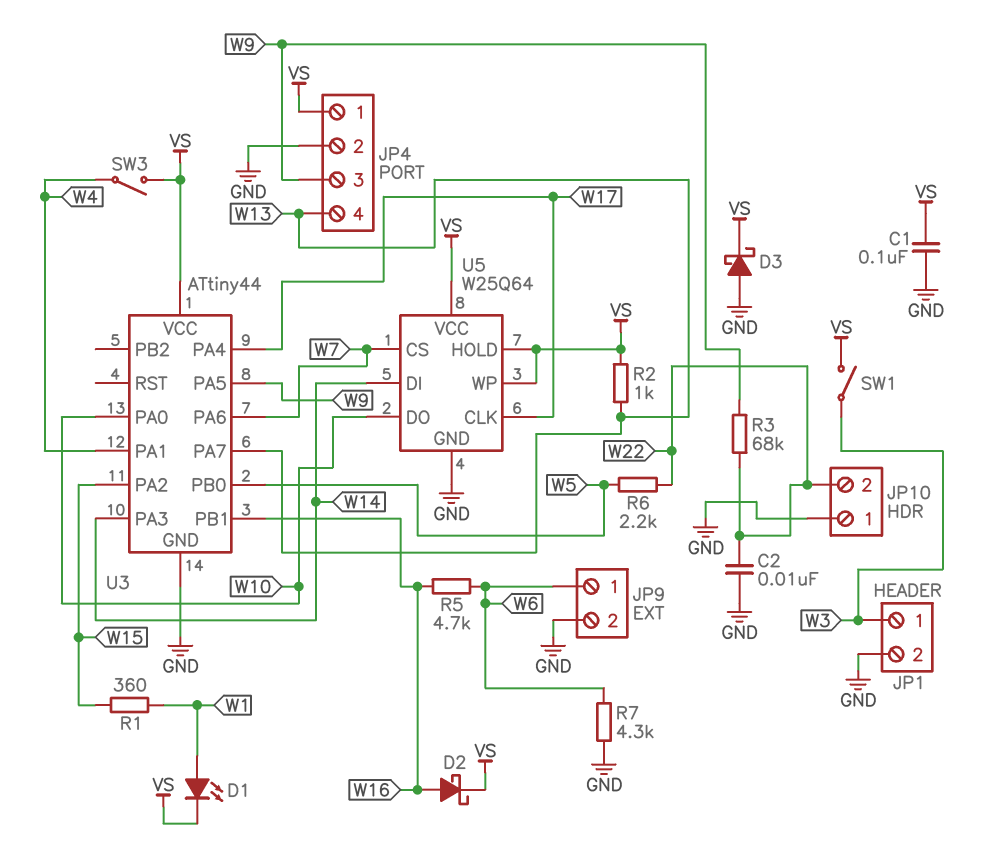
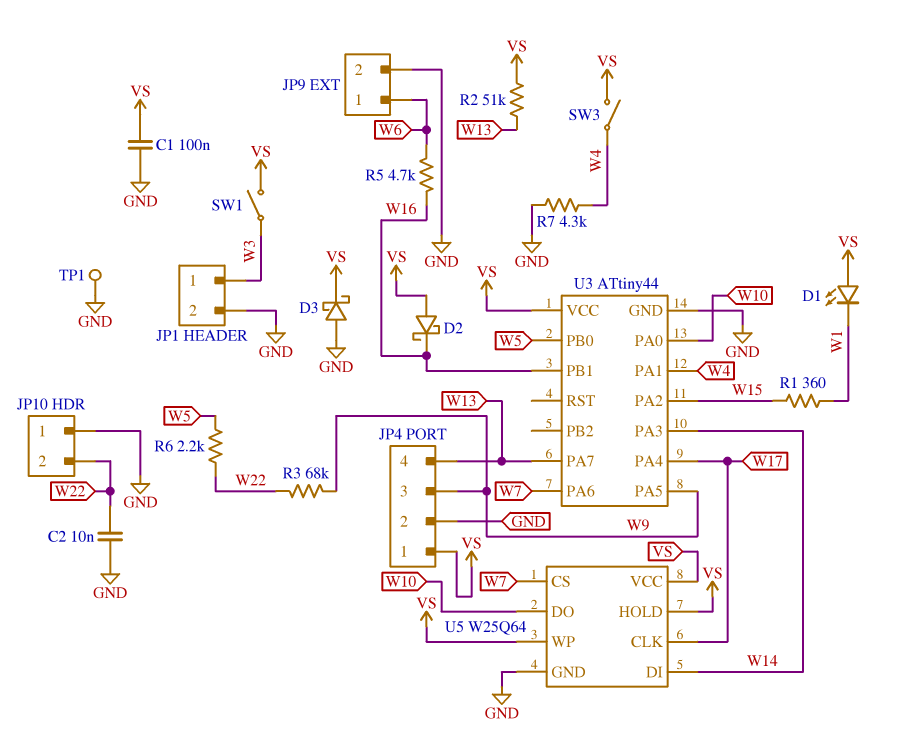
D1: LED (A W1, K VS) -> LED (A VS, K W1)
D2: schottky (A W16, K VS) -> schottky (A VS, K W16)
R2: 1k (VS, W13) -> 51k (VS, W13)
R7: 4.3k (GND, W6) -> 4.3k (GND, W4)
TP1: none -> test point (GND)

